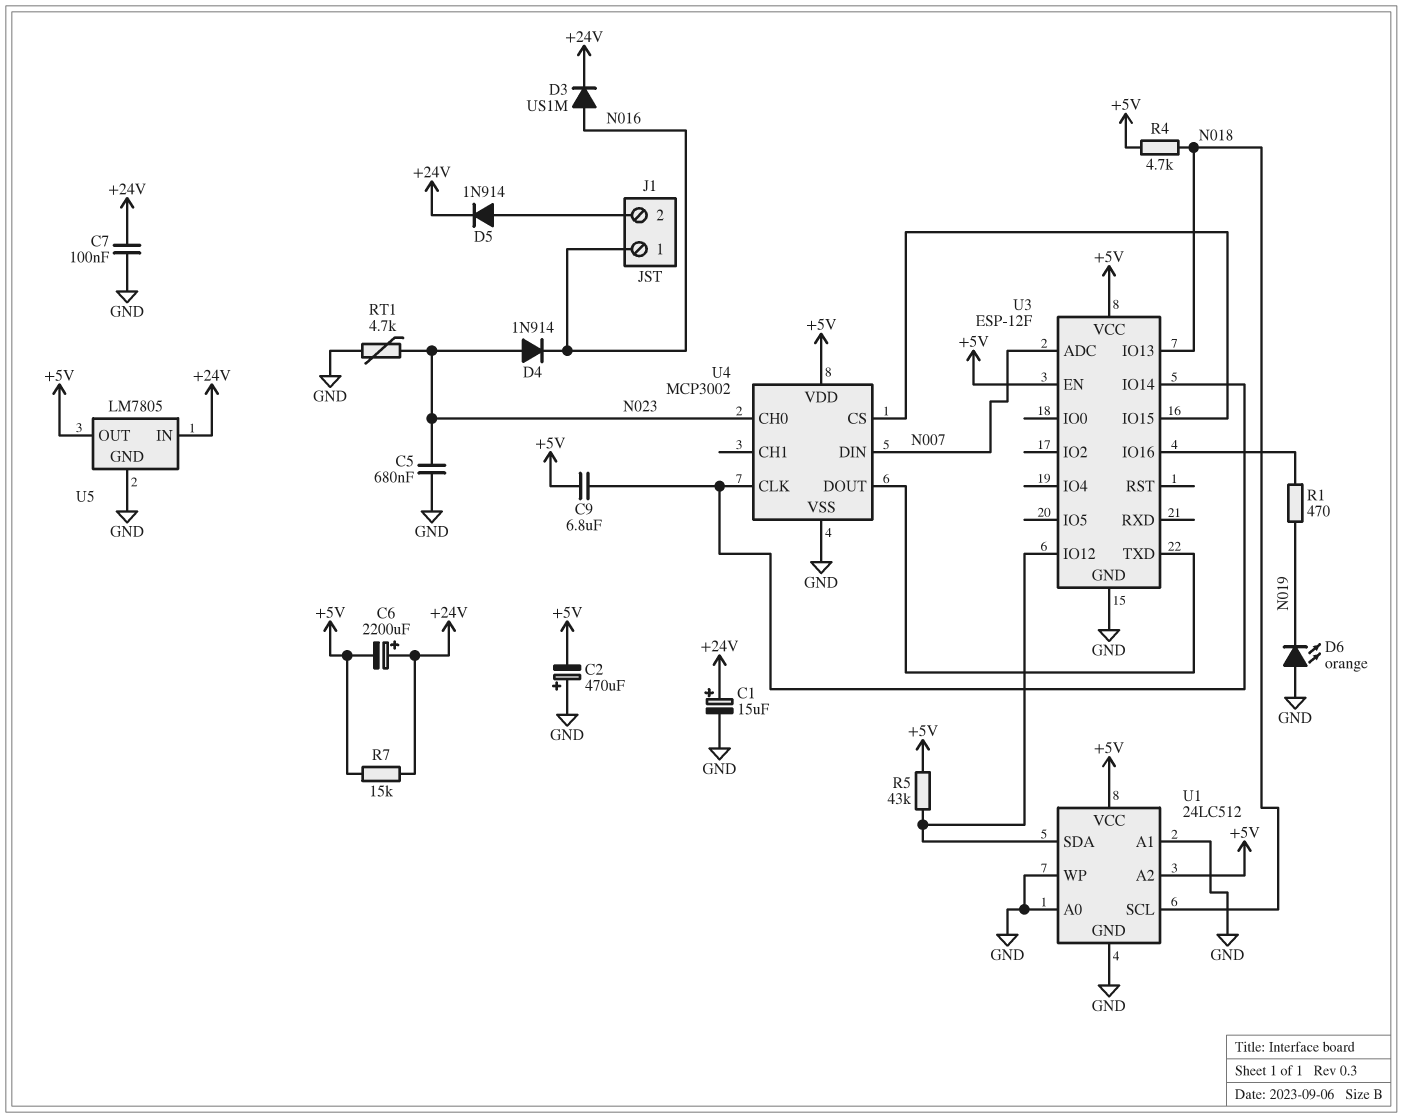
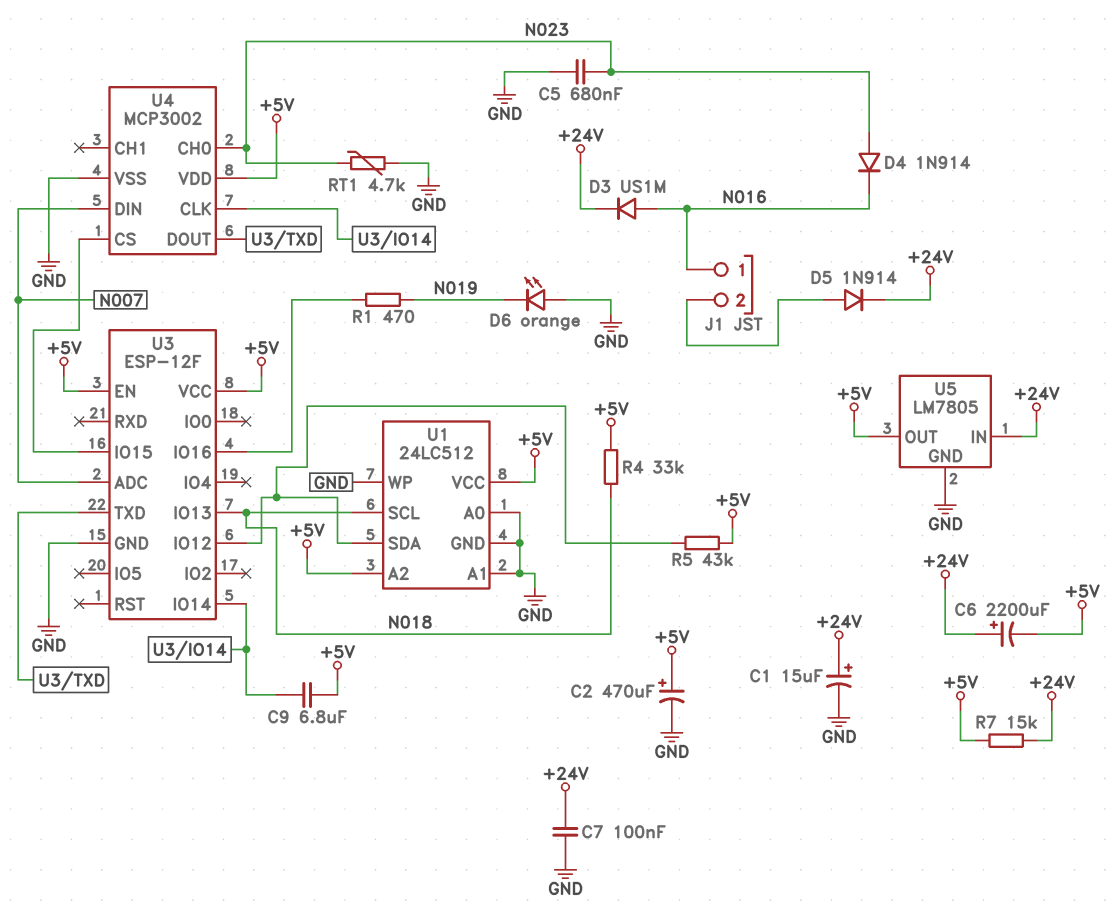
C2: 470uF (plus GND, minus +5V) -> 470uF (plus +5V, minus GND)
R4: 4.7k (+5V, N018) -> 33k (+5V, N018)

